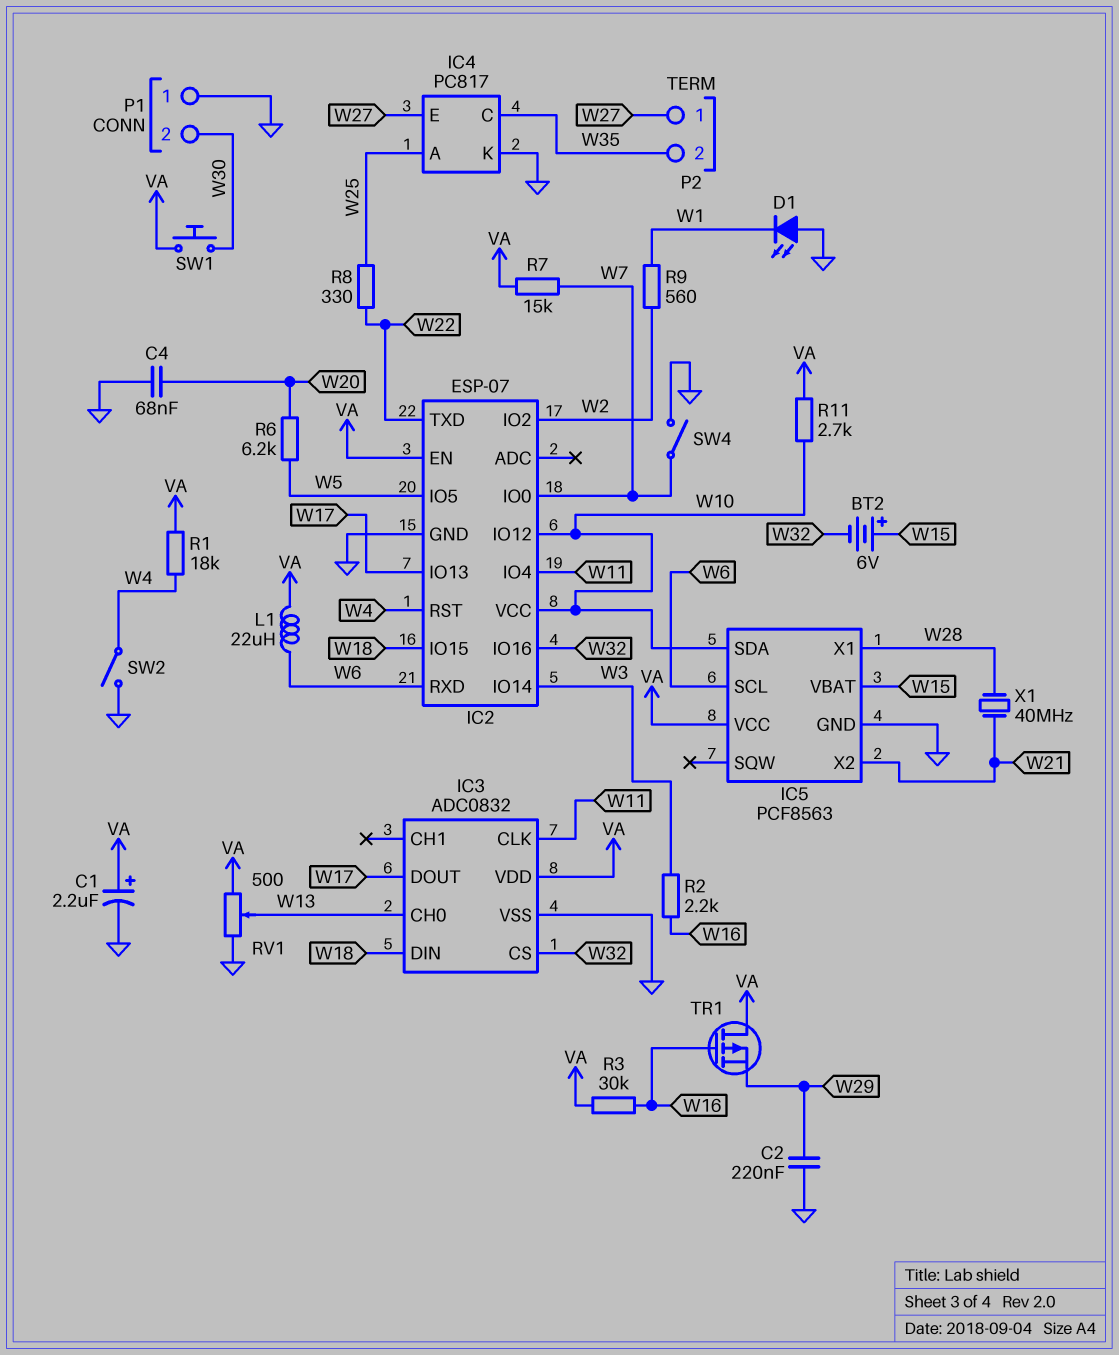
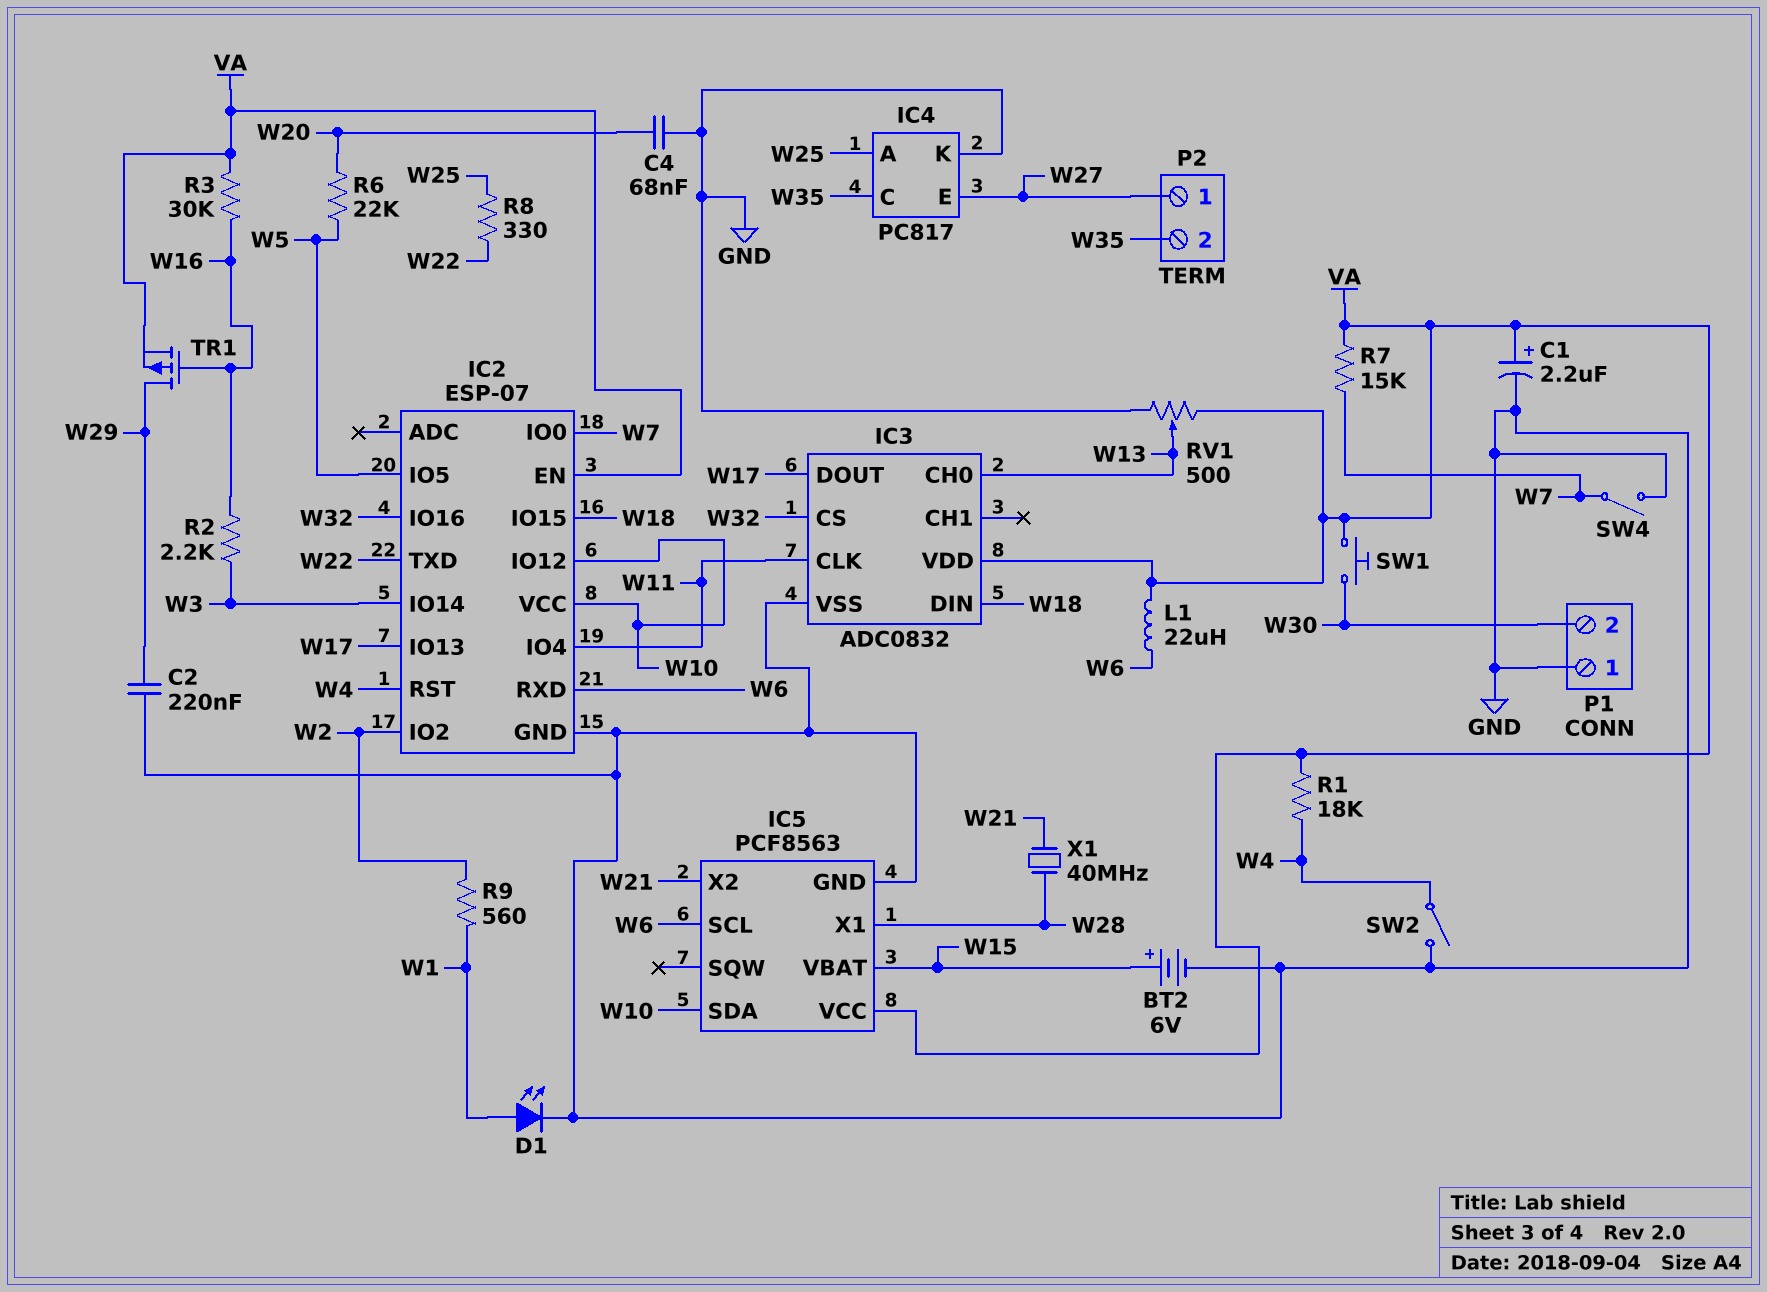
BT2: 6V (plus W15, minus W32) -> 6V (plus W15, minus GND)
D1: LED (A GND, K W1) -> LED (A W1, K GND)
R6: 6.2k (W5, W20) -> 22k (W5, W20)
R11: 2.7k (VA, W10) -> none
TR1: PMOS (G W16, D VA, S W29) -> PMOS (G W16, D W29, S VA)

